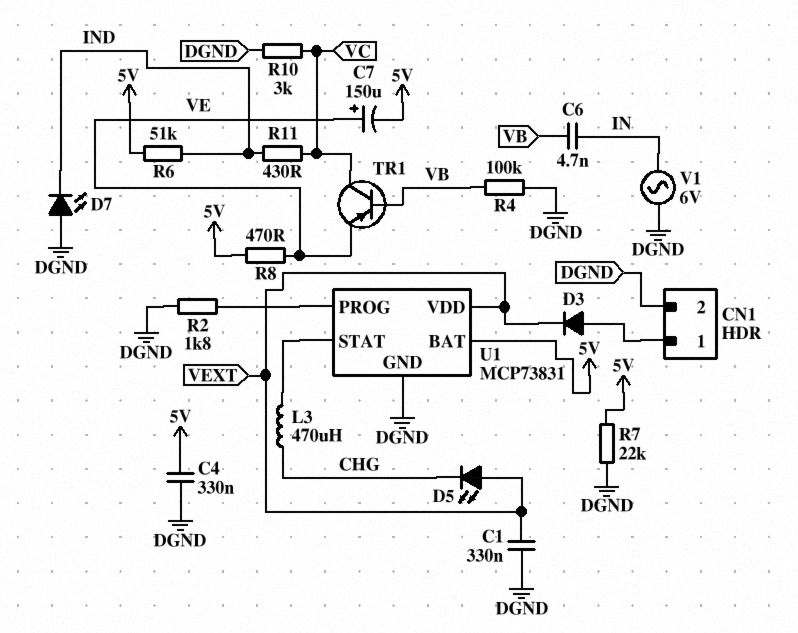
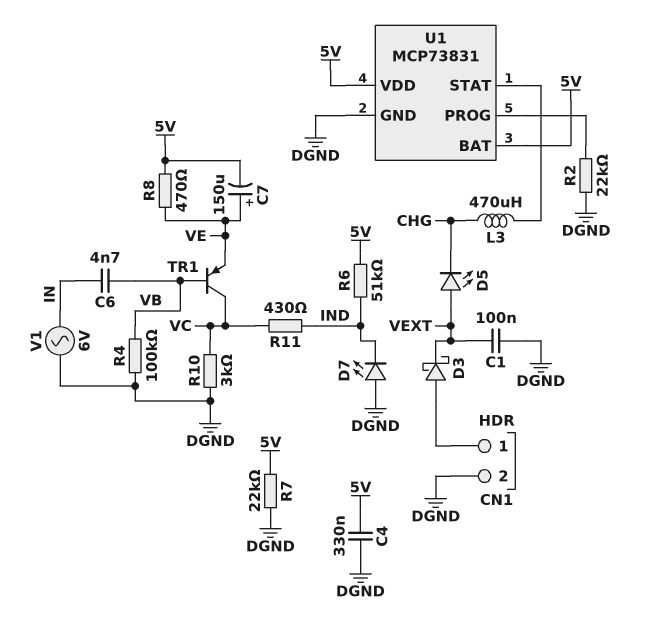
C1: 330nF (DGND, VEXT) -> 100nF (DGND, VEXT)
D3: diode (A CN1/1, K VEXT) -> schottky (A CN1/1, K VEXT)
R2: 1.8k (DGND, U1/PROG) -> 22k (DGND, U1/PROG)
U1 pin VDD: VEXT -> 5V

